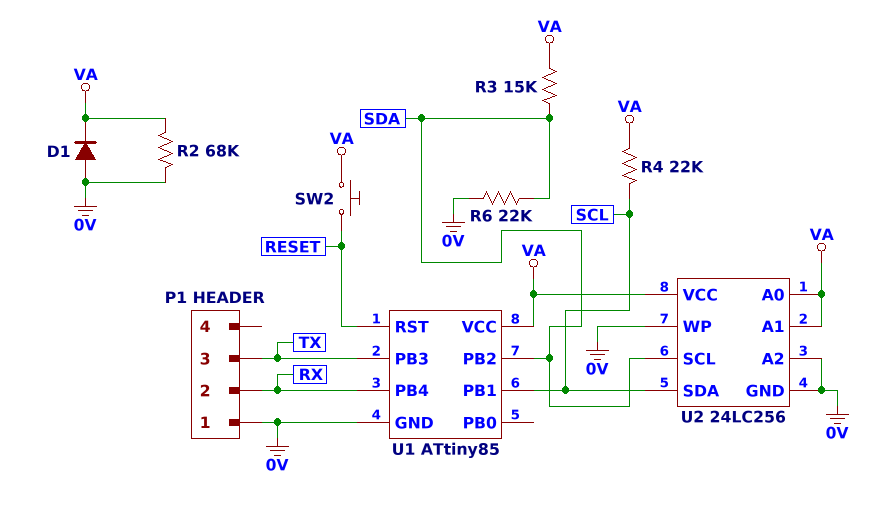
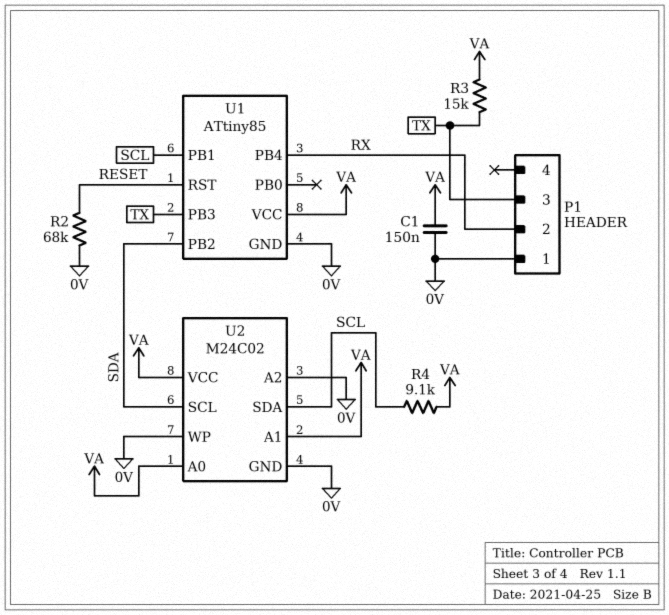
C1: none -> 150nF (0V, VA)
D1: diode (A 0V, K VA) -> none
R2: 68k (0V, VA) -> 68k (0V, RESET)
R3: 15k (SDA, VA) -> 15k (TX, VA)
R4: 22k (SCL, VA) -> 9.1k (SCL, VA)
R6: 22k (0V, SDA) -> none
SW2: button (RESET, VA) -> none
U2: 24LC256 -> M24C02

